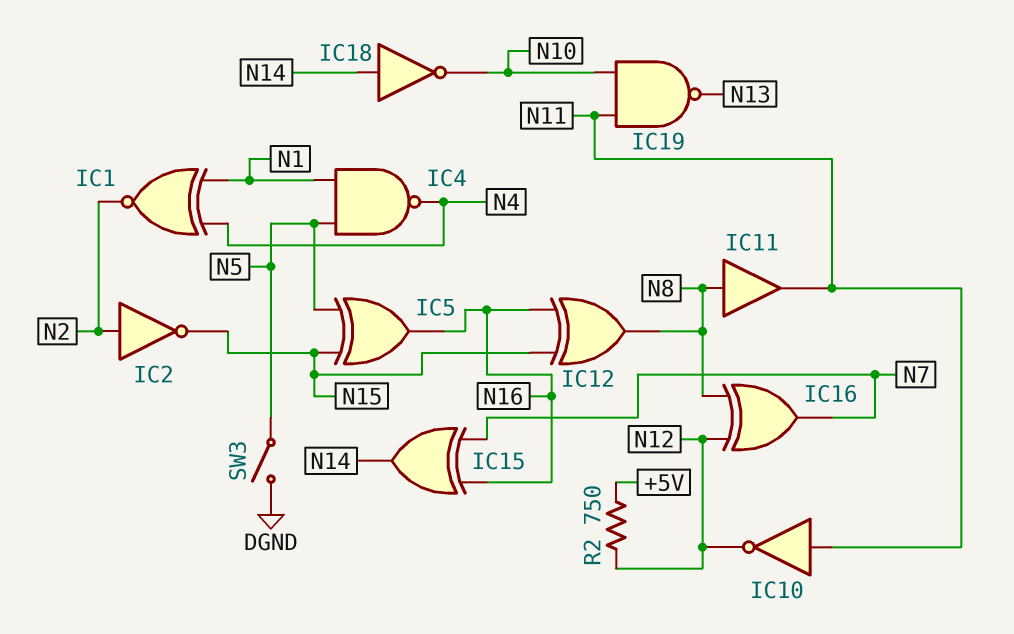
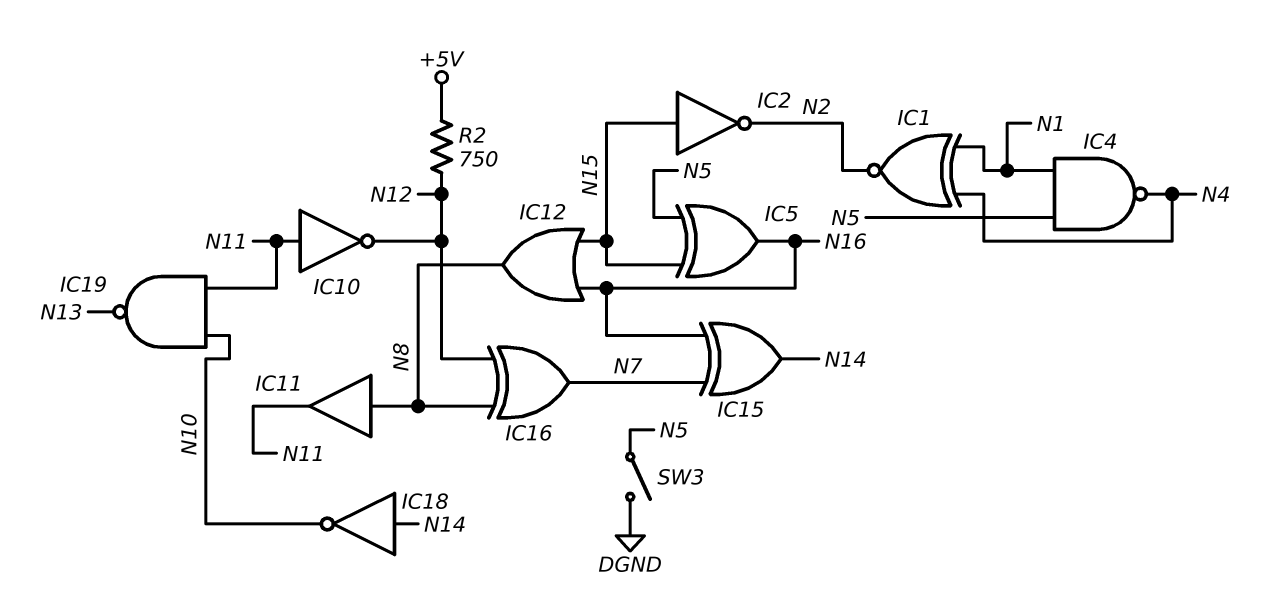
IC2: NOT (in N2, out N15) -> NOT (in N15, out N2)
IC12: XOR (in N15, in N16, out N8) -> OR (in N15, in N16, out N8)

